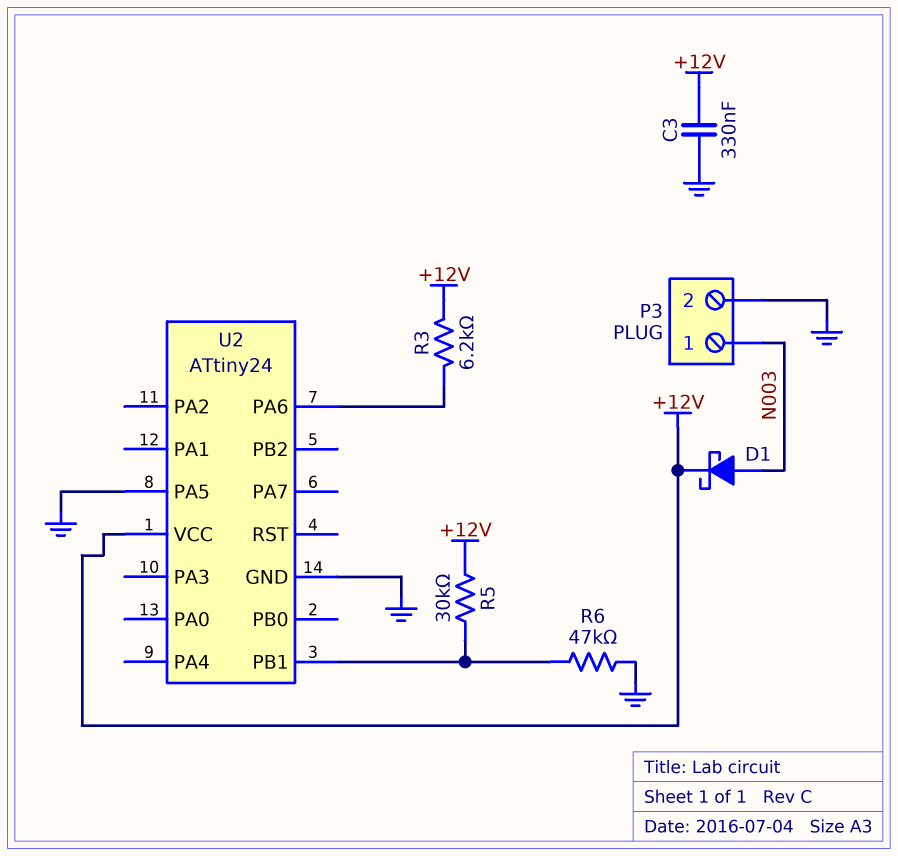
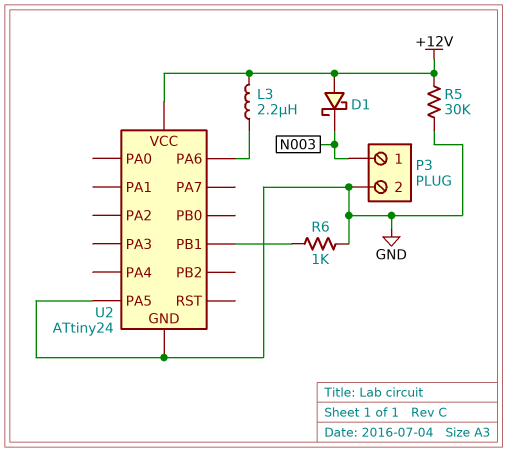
C3: 330nF (+12V, GND) -> none
D1: schottky (A N003, K +12V) -> schottky (A +12V, K N003)
L3: none -> 2.2uH (+12V, U2/PA6)
R3: 6.2k (+12V, U2/PA6) -> none
R5: 30k (+12V, U2/PB1) -> 30k (+12V, GND)
R6: 47k (GND, U2/PB1) -> 1k (GND, U2/PB1)

